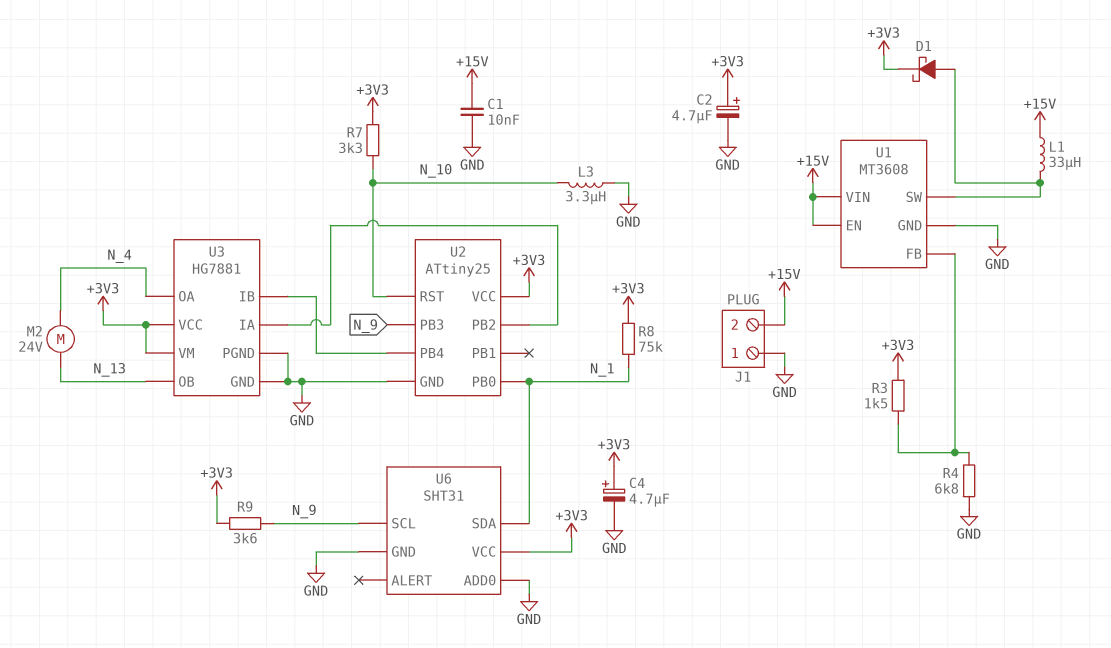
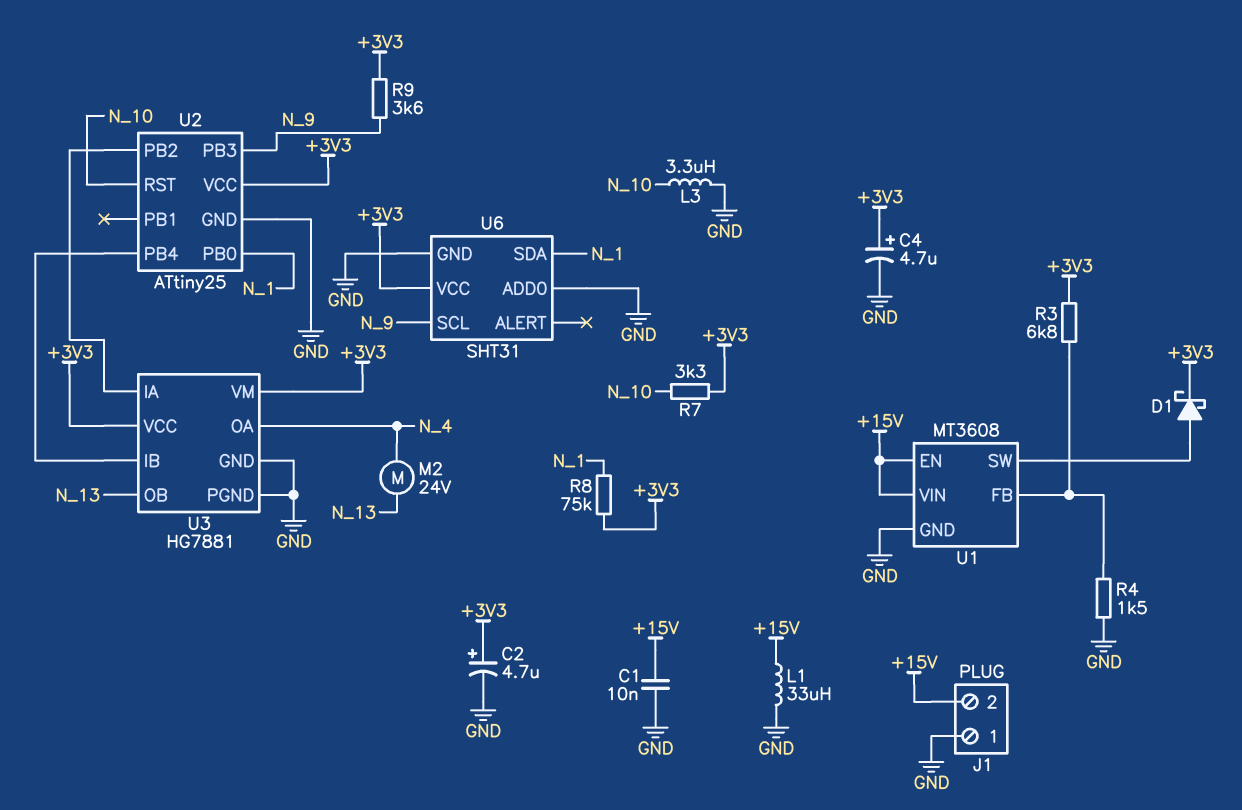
L1: 33uH (+15V, U1/SW) -> 33uH (+15V, GND)
R3: 1.5k (+3V3, U1/FB) -> 6.8k (+3V3, U1/FB)
R4: 6.8k (GND, U1/FB) -> 1.5k (GND, U1/FB)

